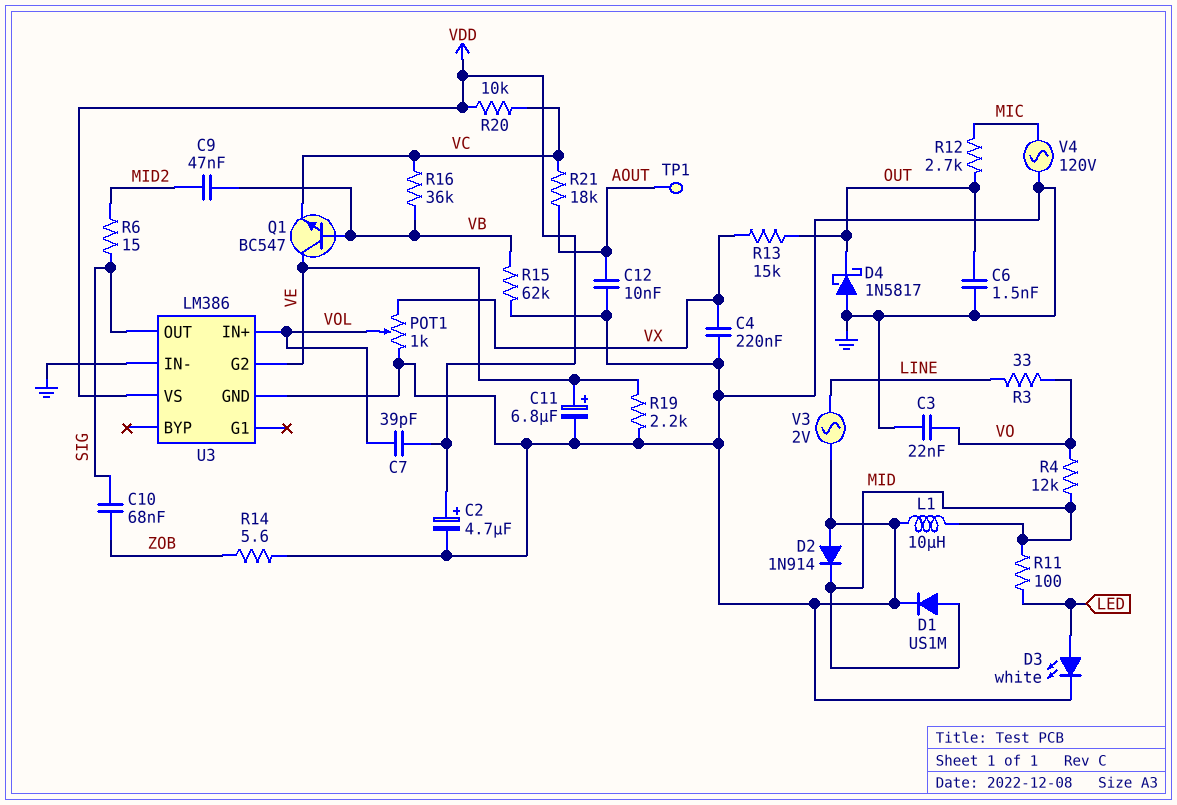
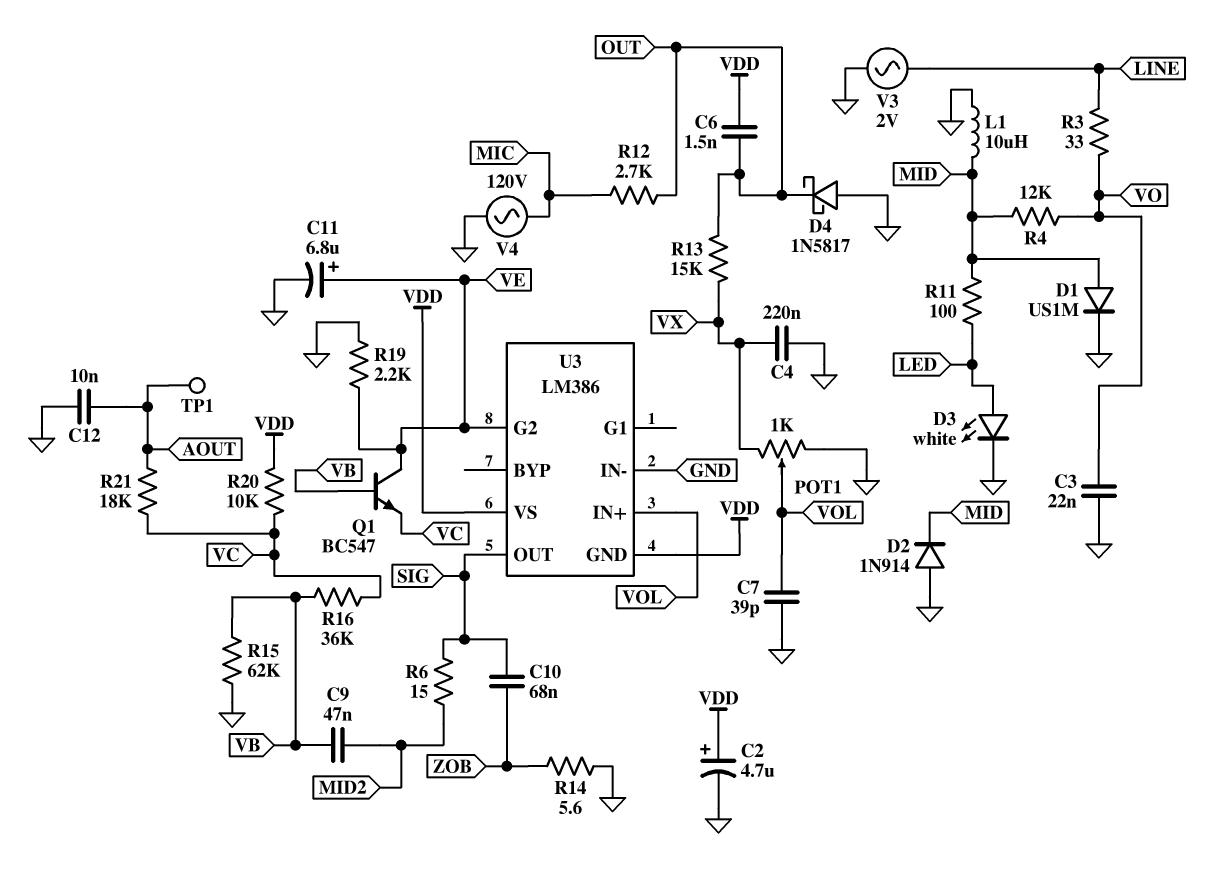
C6: 1.5nF (GND, OUT) -> 1.5nF (OUT, VDD)
C7: 39pF (VDD, VOL) -> 39pF (GND, VOL)
U3 pin GND: GND -> VDD

